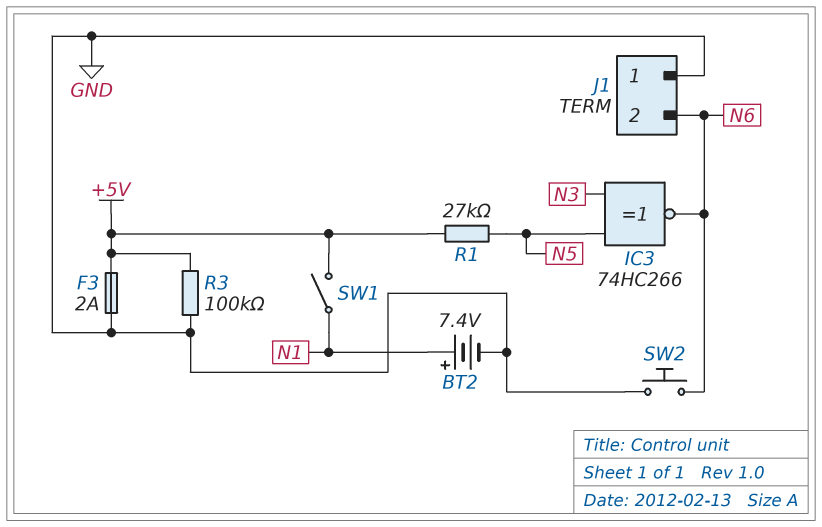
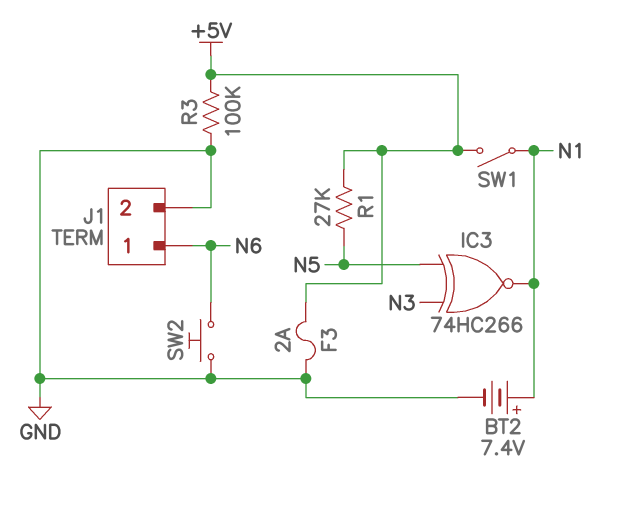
IC3: XNOR 74HC266 (in N3, in N5, out N6) -> XNOR 74HC266 (in N3, in N5, out N1)
J1 pin 1: GND -> N6
J1 pin 2: N6 -> GND

